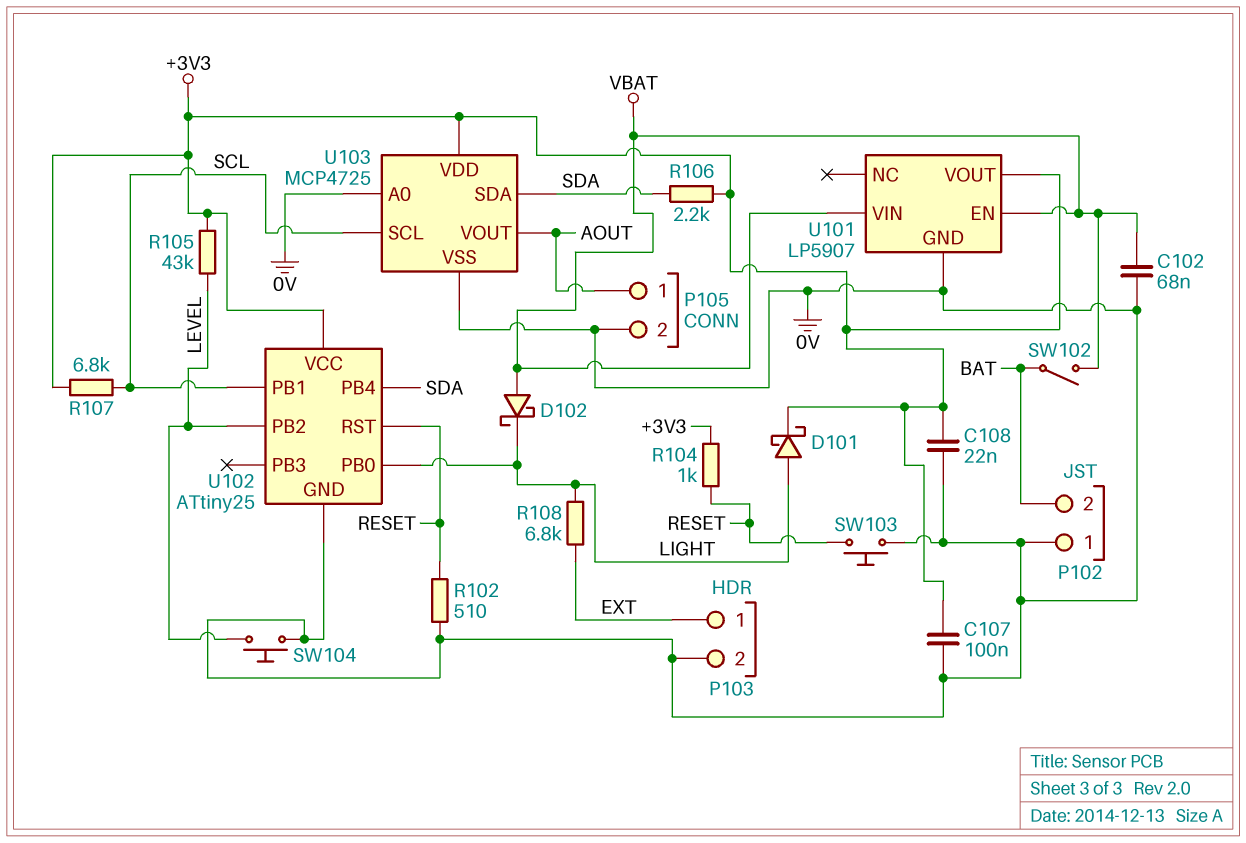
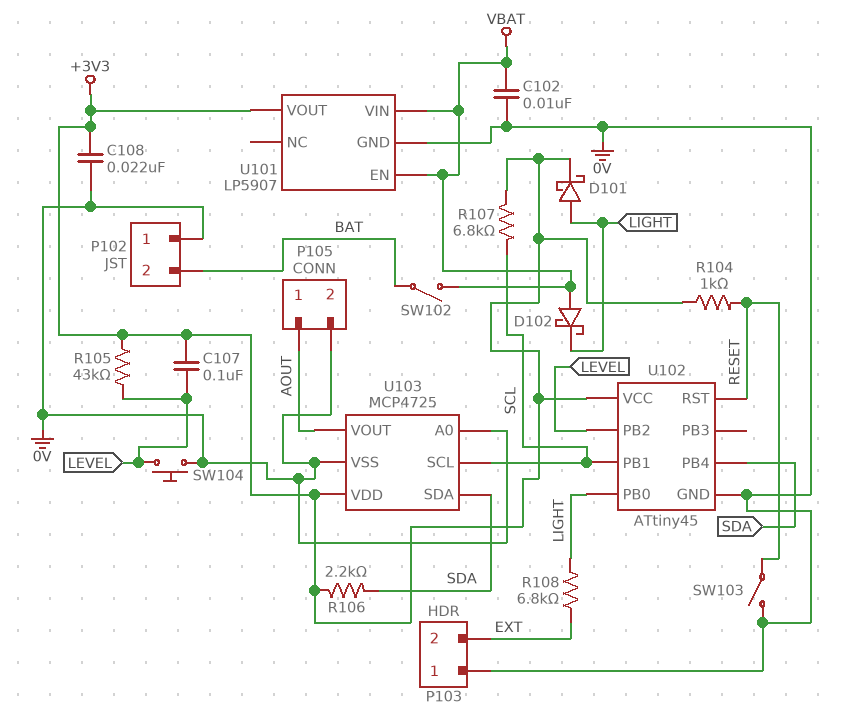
C102: 68nF (0V, VBAT) -> 10nF (0V, VBAT)
C107: 100nF (+3V3, 0V) -> 100nF (+3V3, LEVEL)
P103 pin 1: EXT -> 0V
P103 pin 2: 0V -> EXT
R102: 510 (0V, RESET) -> none
SW103: button (0V, RESET) -> switch (0V, RESET)
U102: ATtiny25 -> ATtiny45

